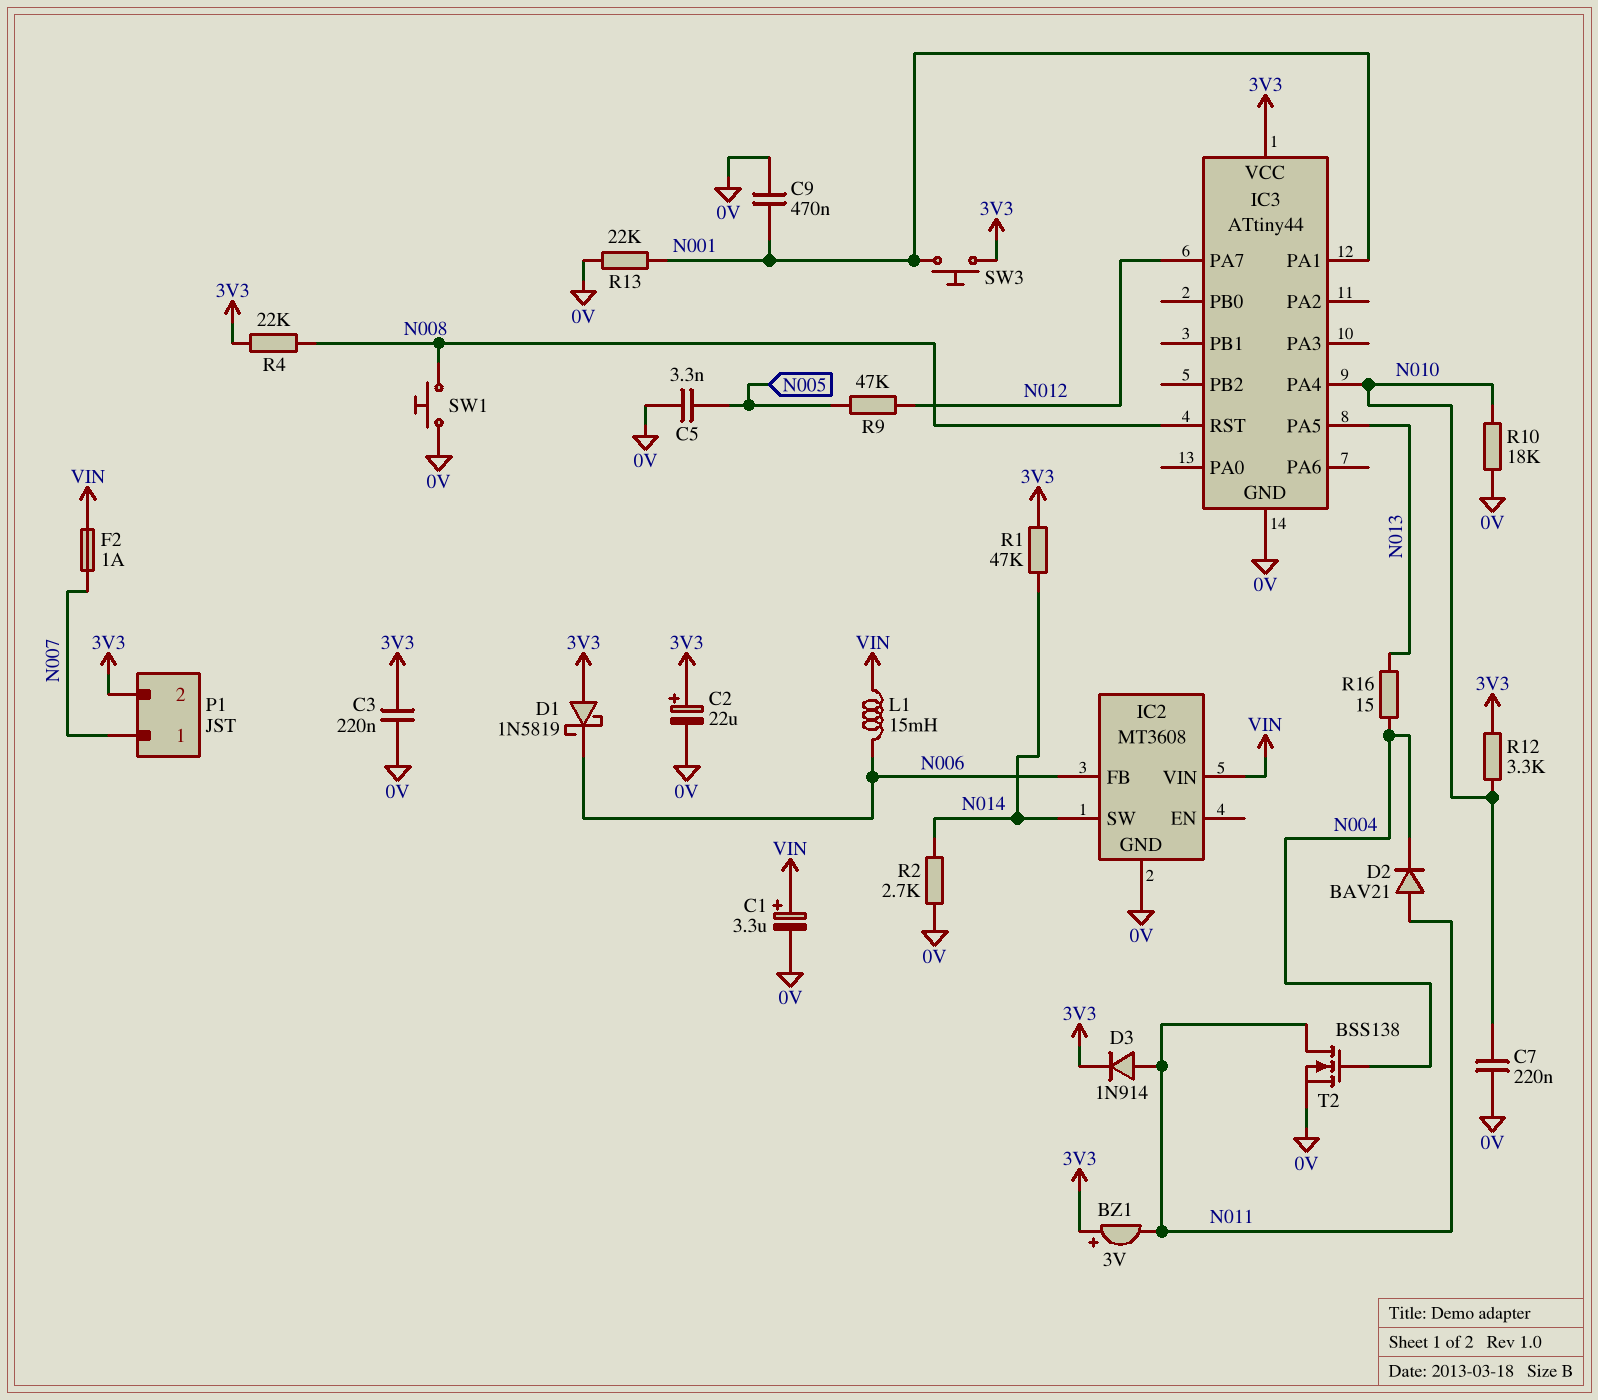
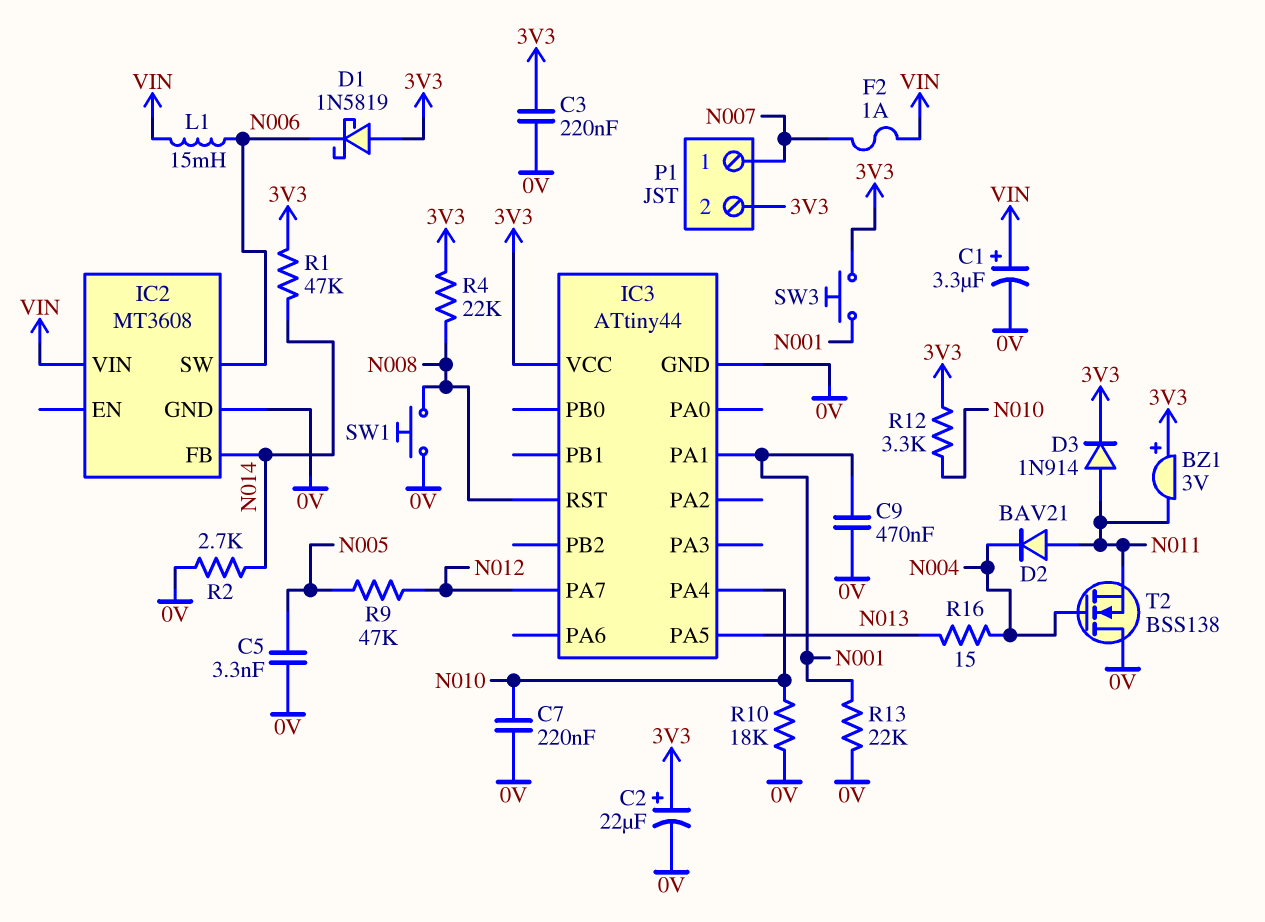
IC2 pin FB: N006 -> N014
IC2 pin SW: N014 -> N006
T2: NMOS BSS138 (G N004, D N011, S 0V) -> NMOS BSS138 (G N004, D 0V, S N011)

